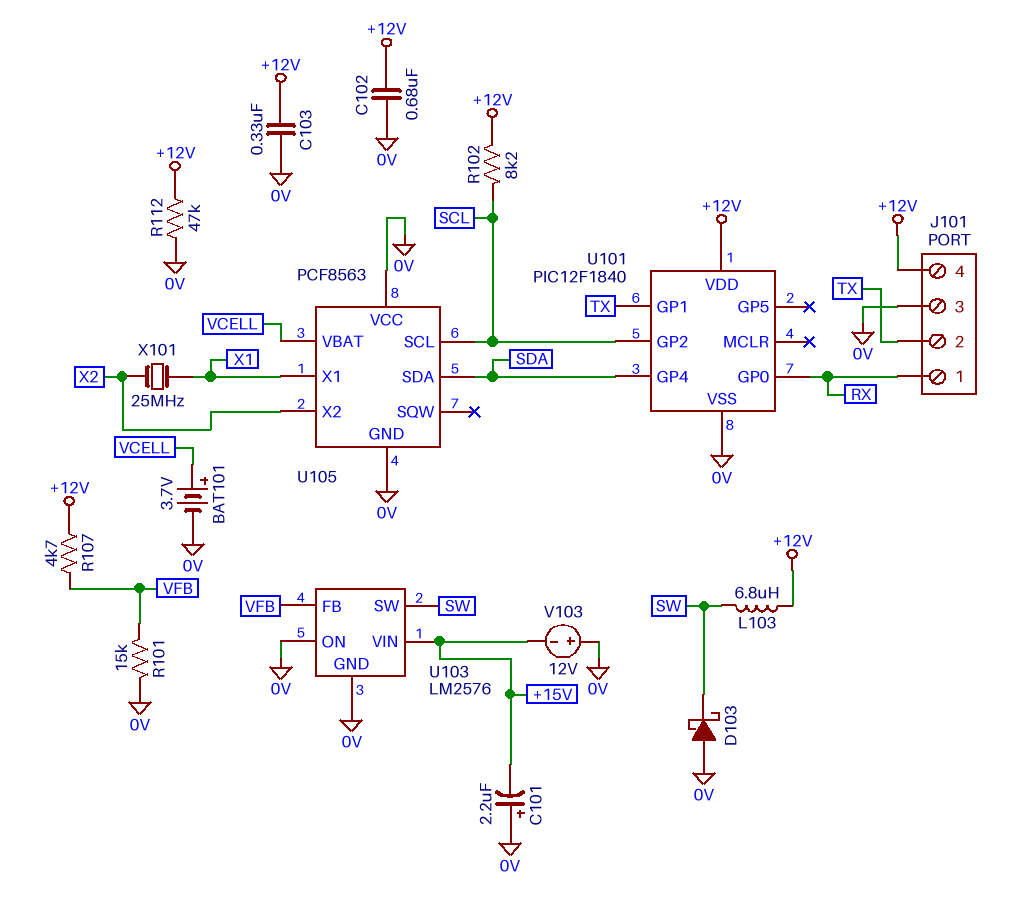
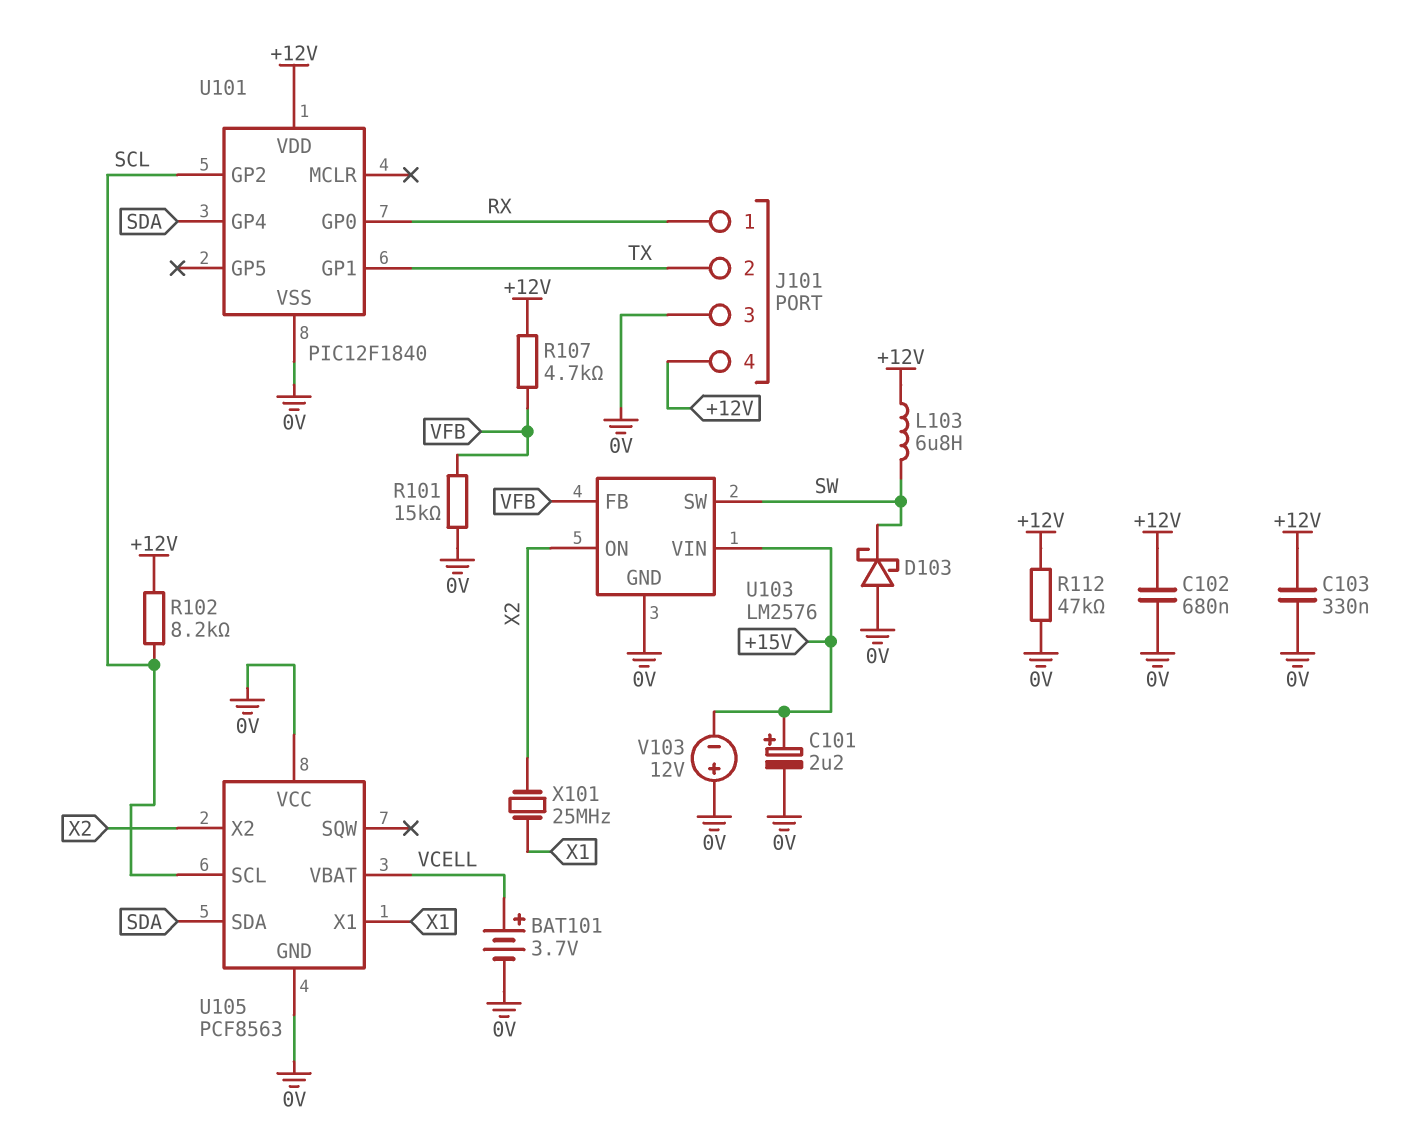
C101: 2.2uF (plus 0V, minus +15V) -> 2.2uF (plus +15V, minus 0V)
U103 pin ON: 0V -> X2

